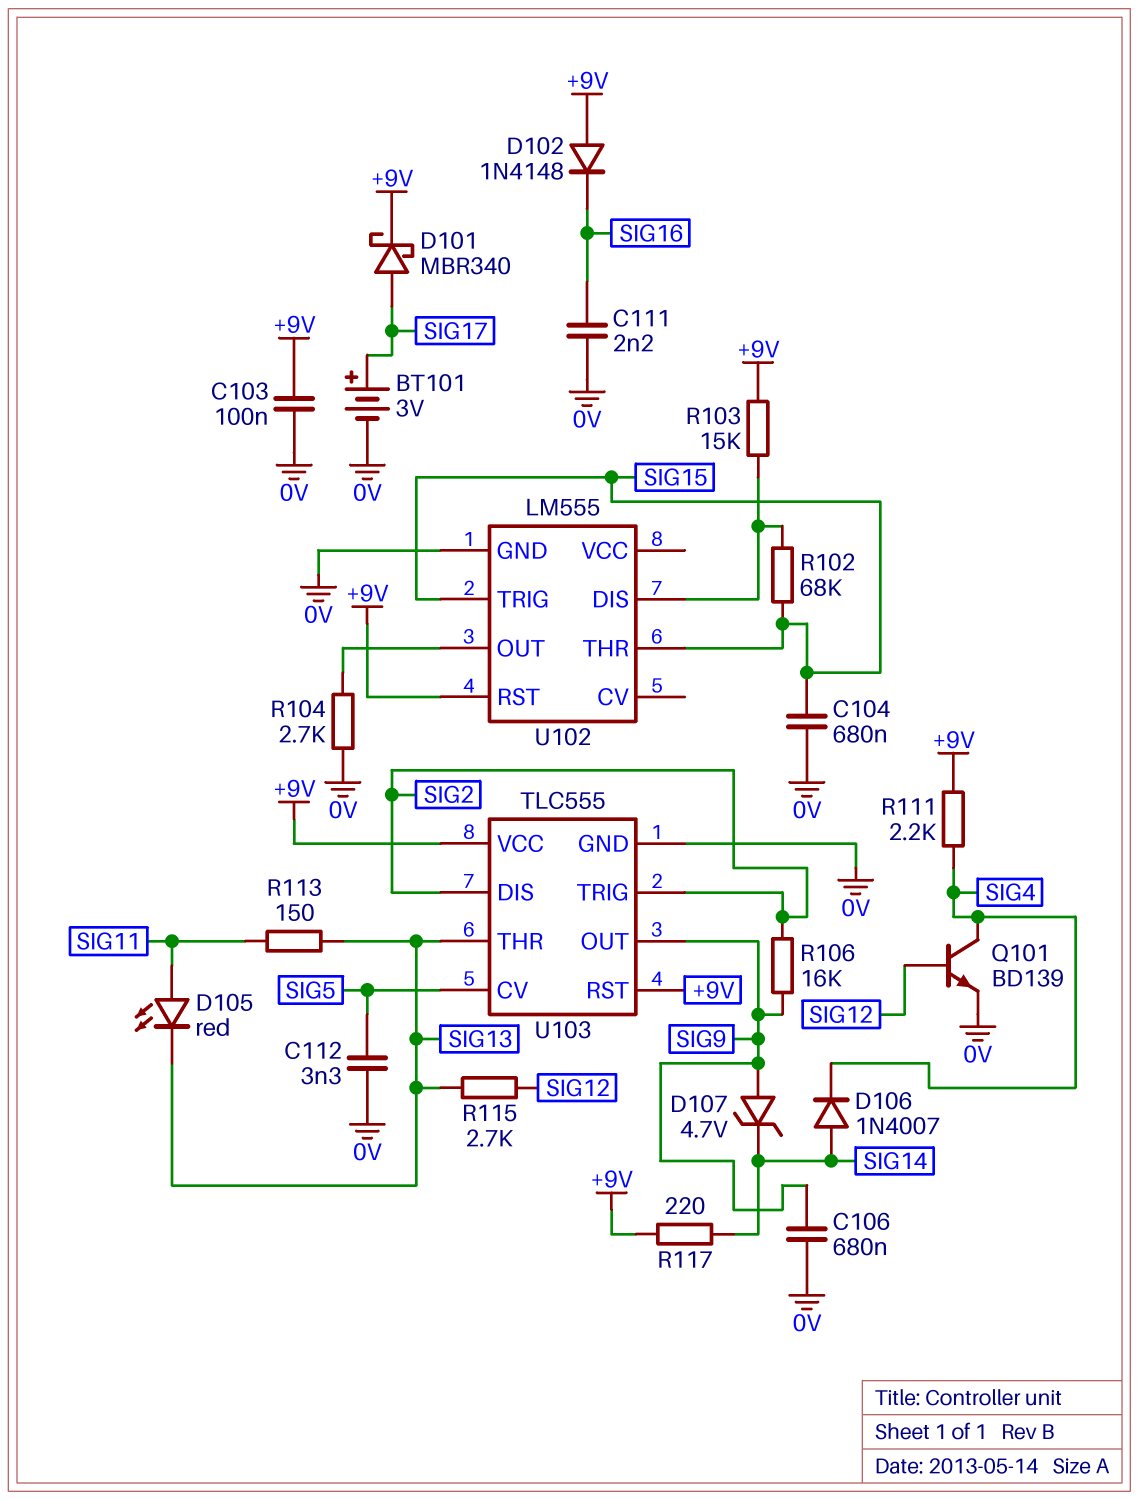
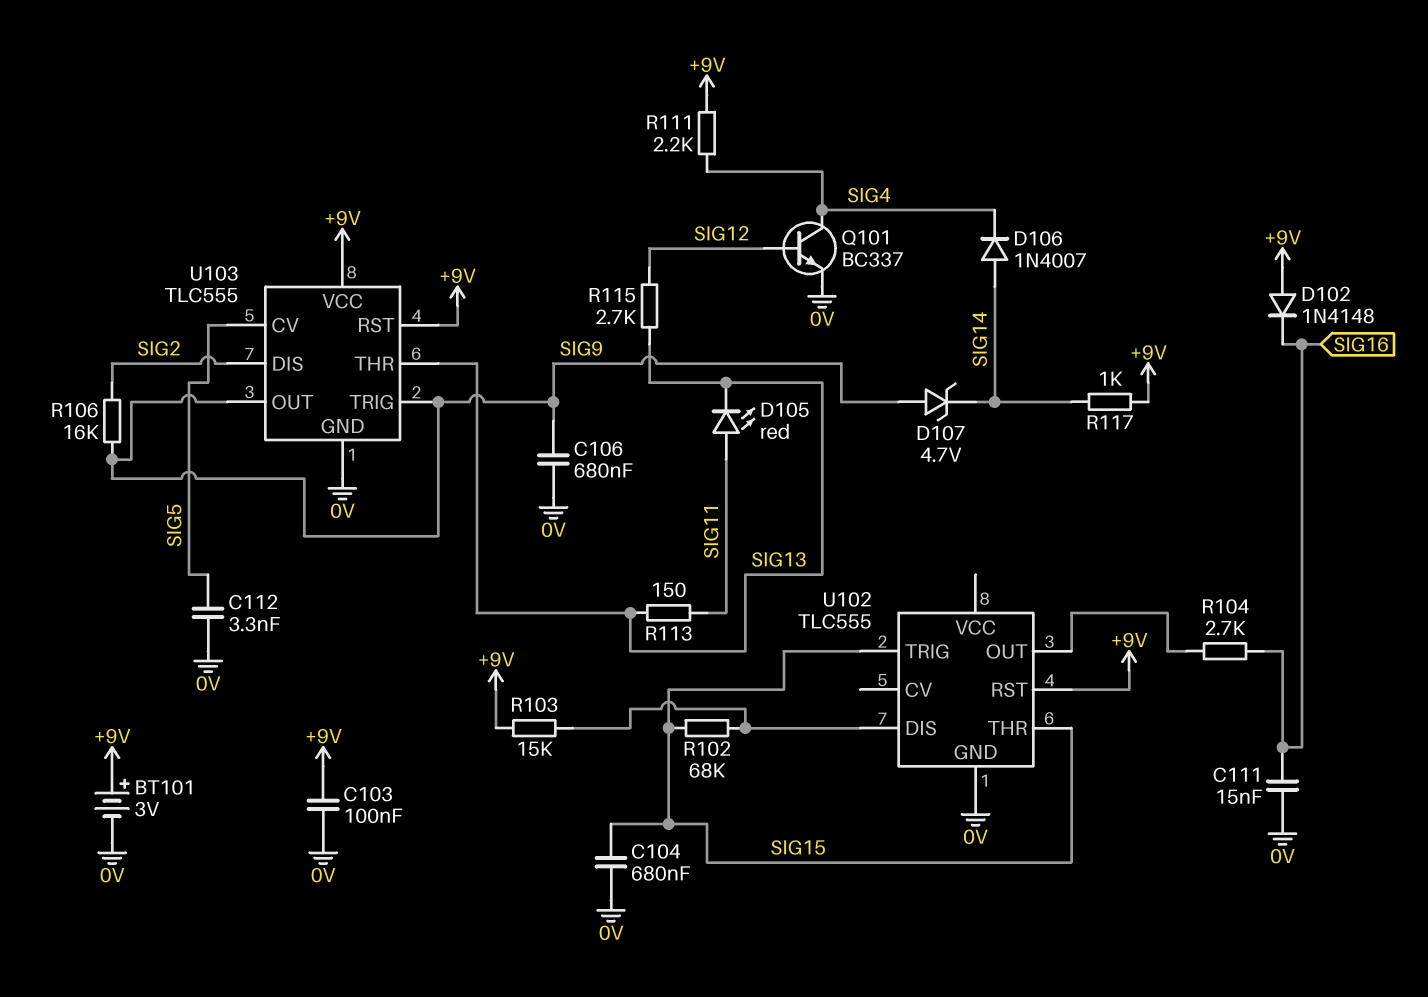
BT101: 3V (plus SIG17, minus 0V) -> 3V (plus +9V, minus 0V)
C111: 2.2nF (0V, SIG16) -> 15nF (0V, SIG16)
D101: schottky MBR340 (A SIG17, K +9V) -> none
Q101: NPN BD139 (B SIG12, C SIG4, E 0V) -> NPN BC337 (B SIG12, C SIG4, E 0V)
R104: 2.7k (0V, U102/OUT) -> 2.7k (SIG16, U102/OUT)
R117: 220 (+9V, SIG14) -> 1k (+9V, SIG14)
U102: LM555 -> TLC555
U103 pin TRIG: SIG2 -> SIG9

